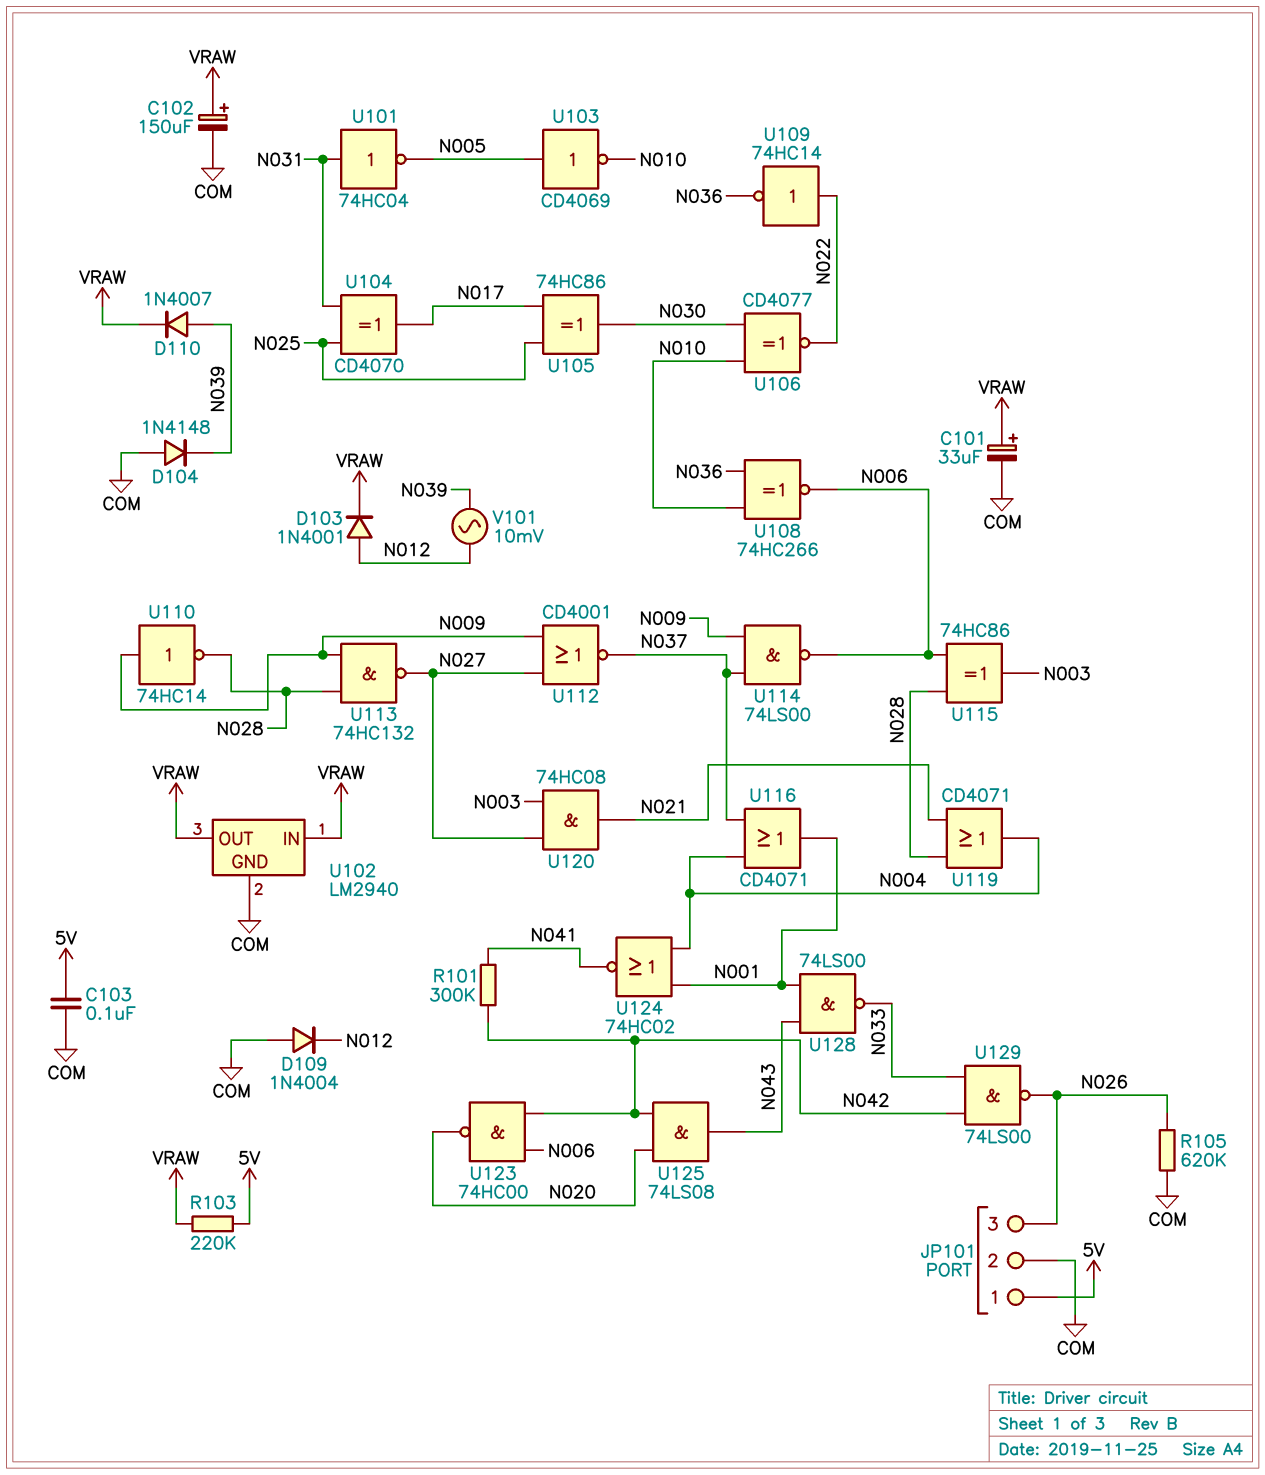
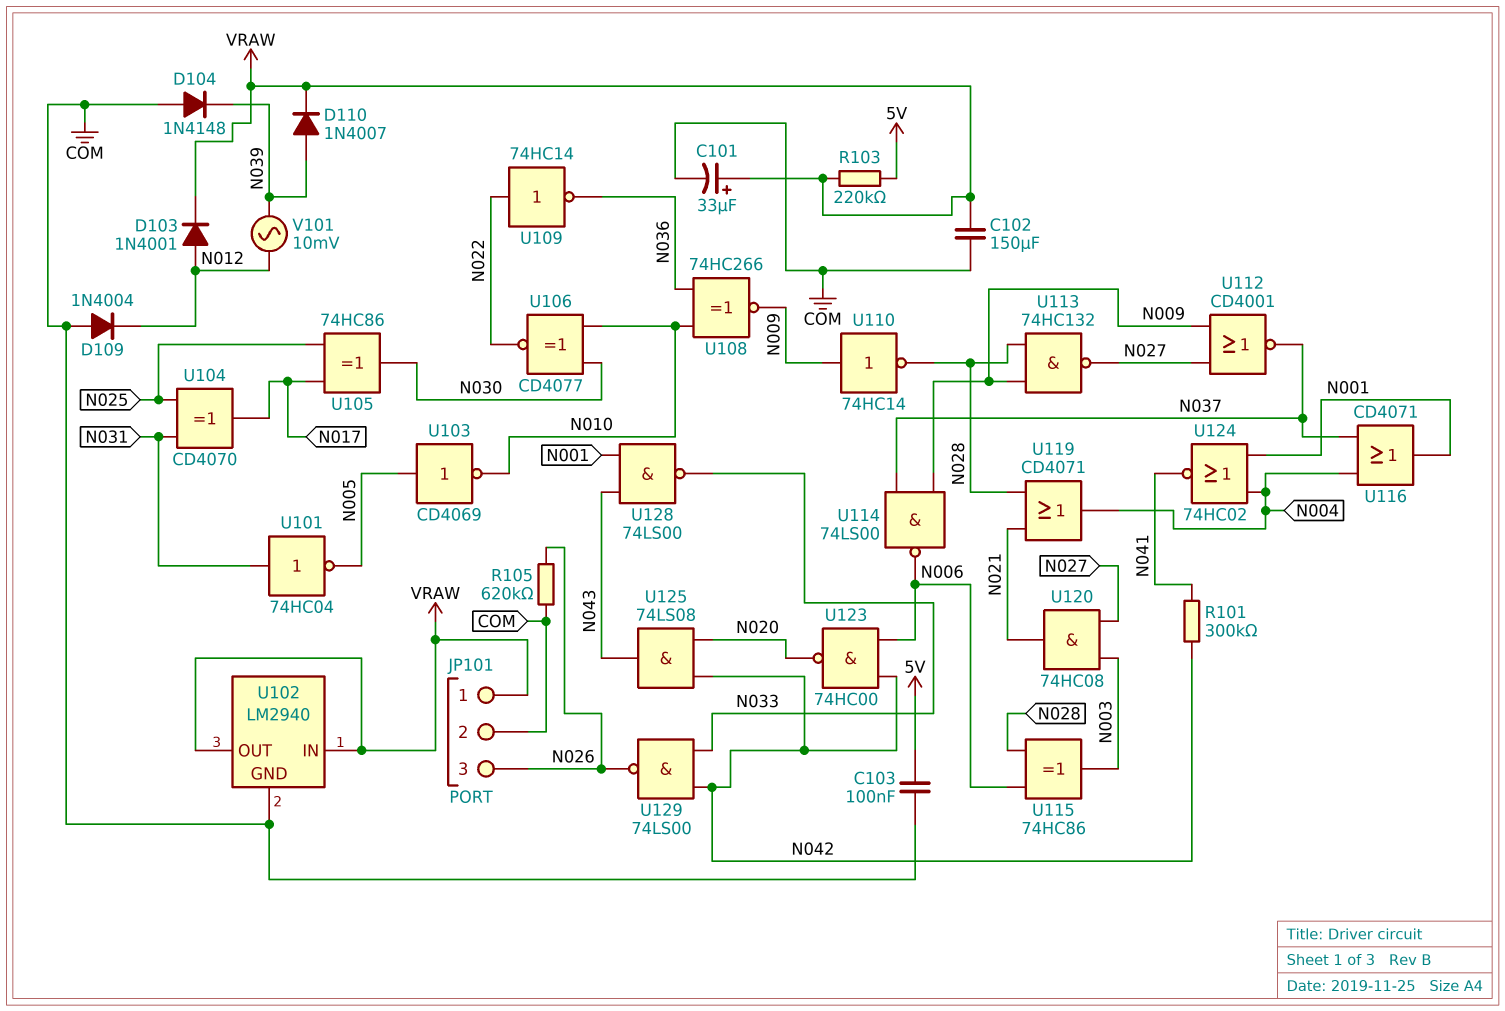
C102: 150uF (plus VRAW, minus COM) -> 150uF (COM, VRAW)
JP101 pin 1: 5V -> VRAW
U108: XNOR 74HC266 (in N010, in N036, out N006) -> XNOR 74HC266 (in N010, in N036, out N009)

